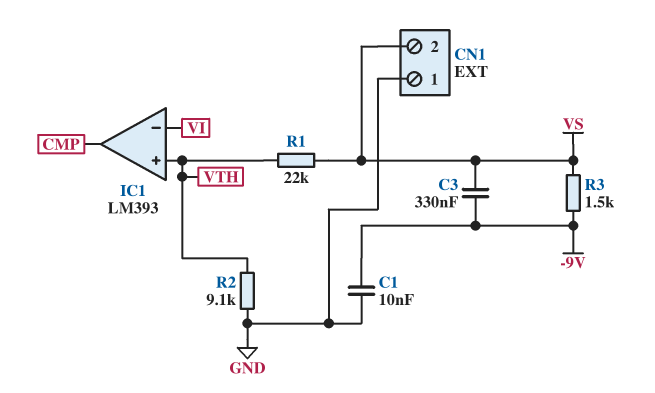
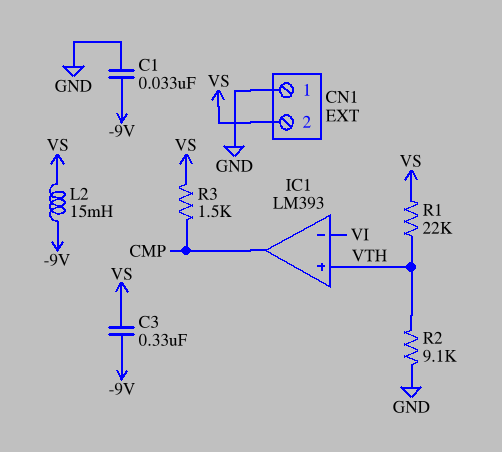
C1: 10nF (-9V, GND) -> 33nF (-9V, GND)
L2: none -> 15mH (-9V, VS)
R3: 1.5k (-9V, VS) -> 1.5k (CMP, VS)

